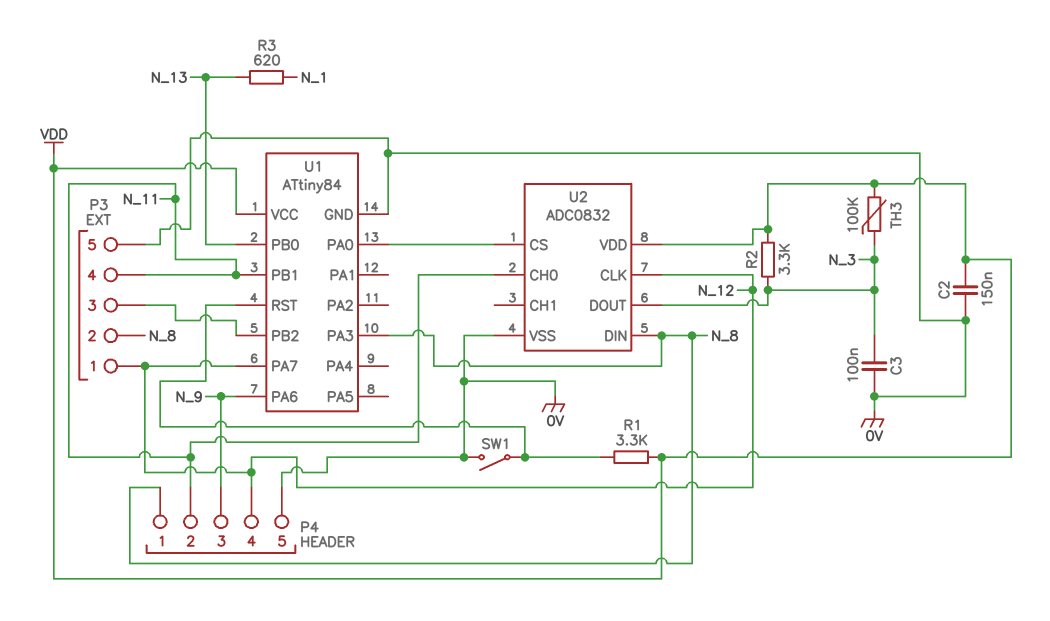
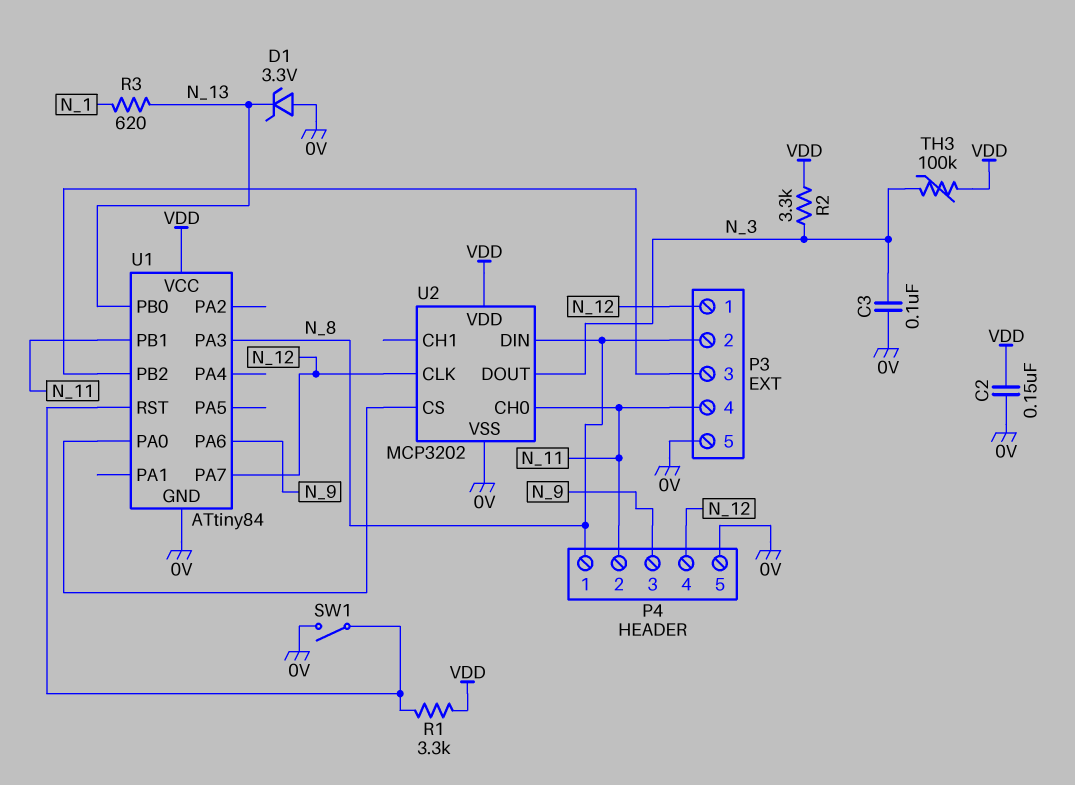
D1: none -> zener 3.3V (A 0V, K N_13)
U2: ADC0832 -> MCP3202

